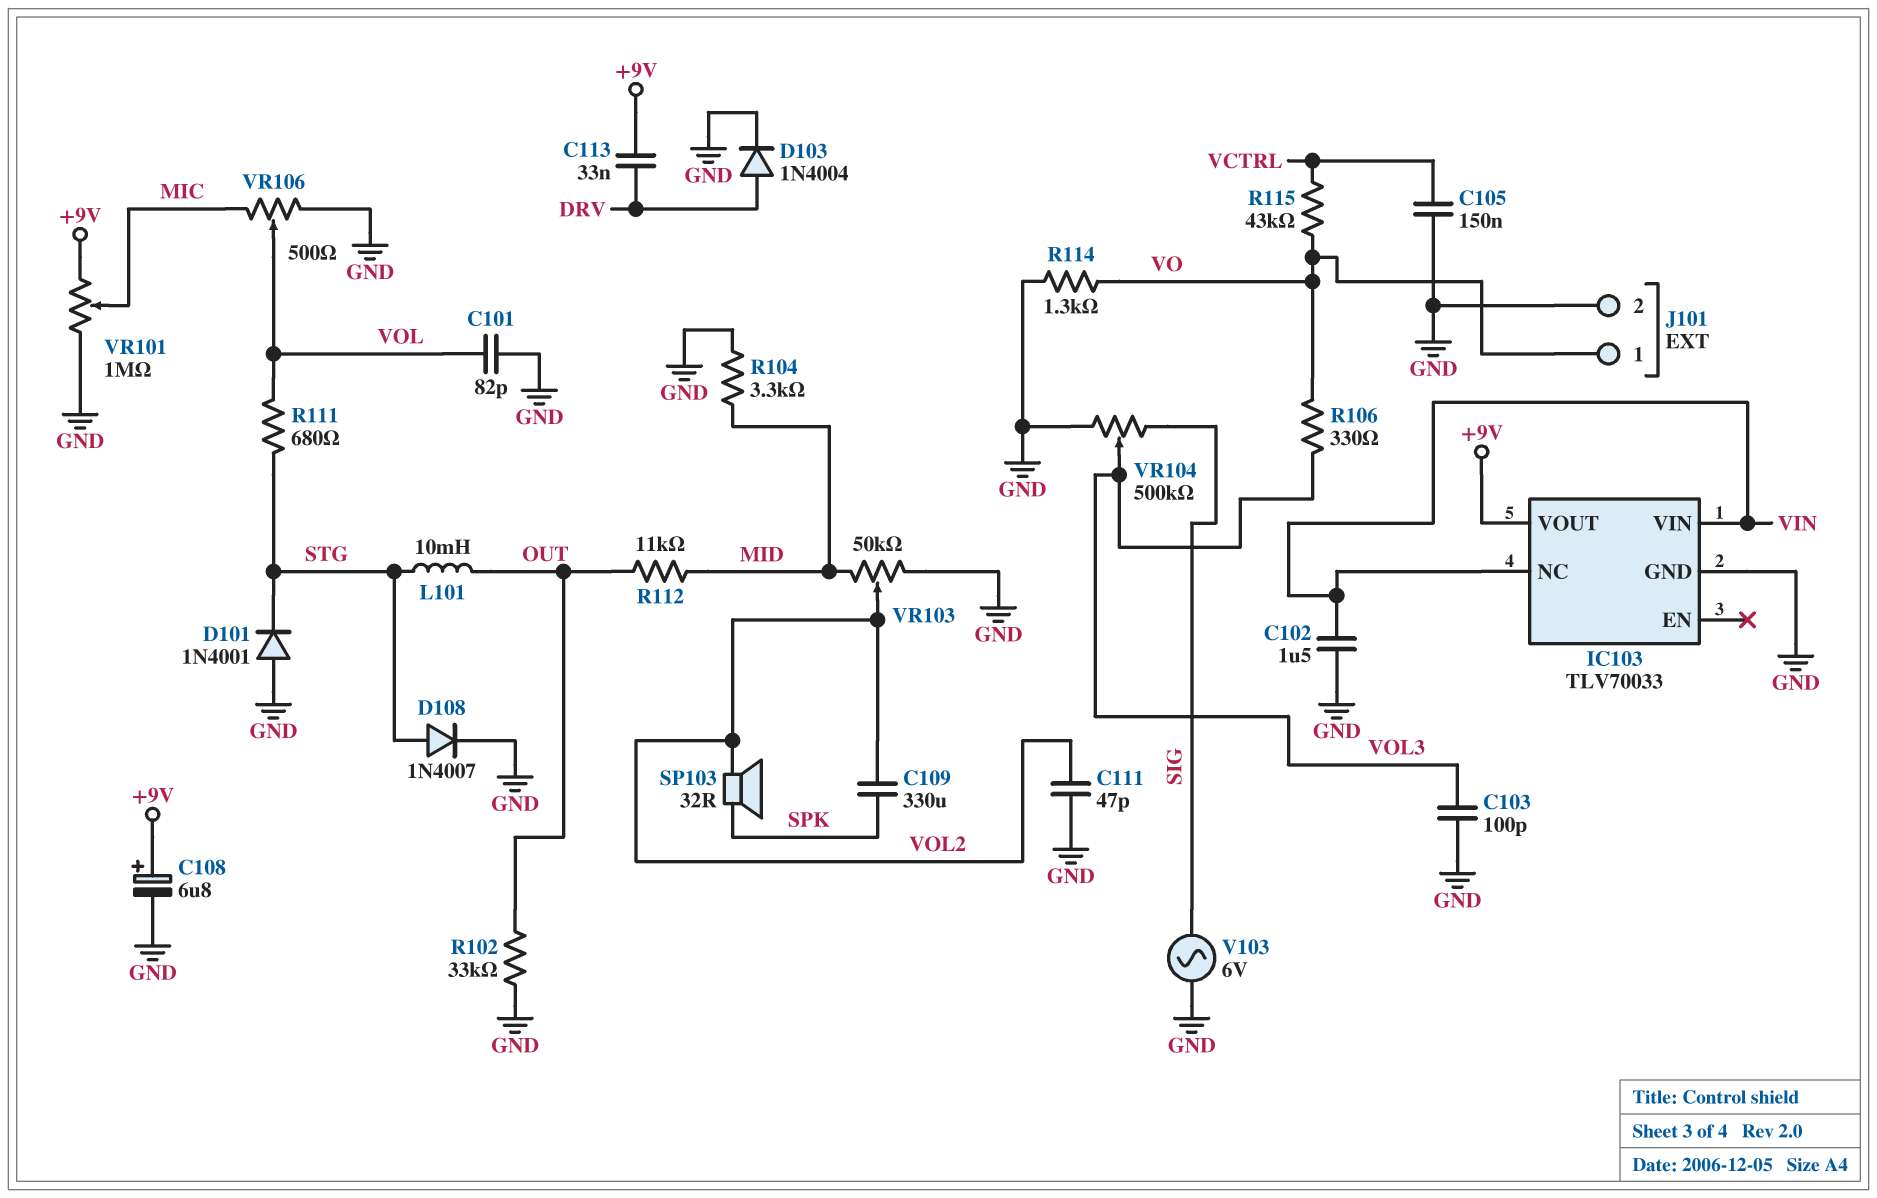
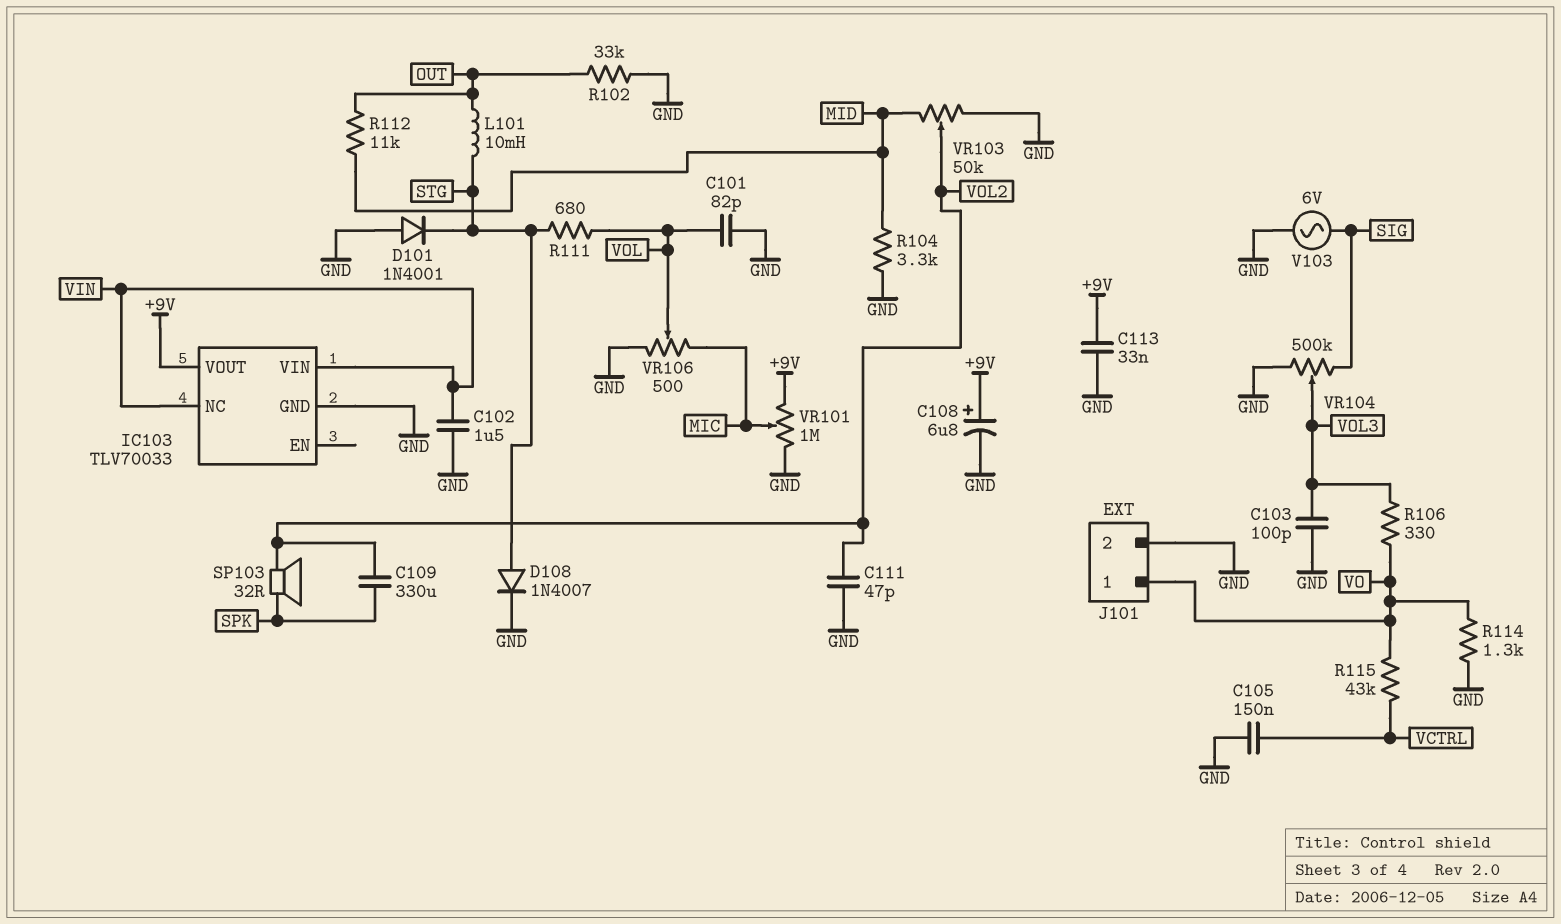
C113: 33nF (+9V, DRV) -> 33nF (+9V, GND)
D103: diode 1N4004 (A DRV, K GND) -> none

